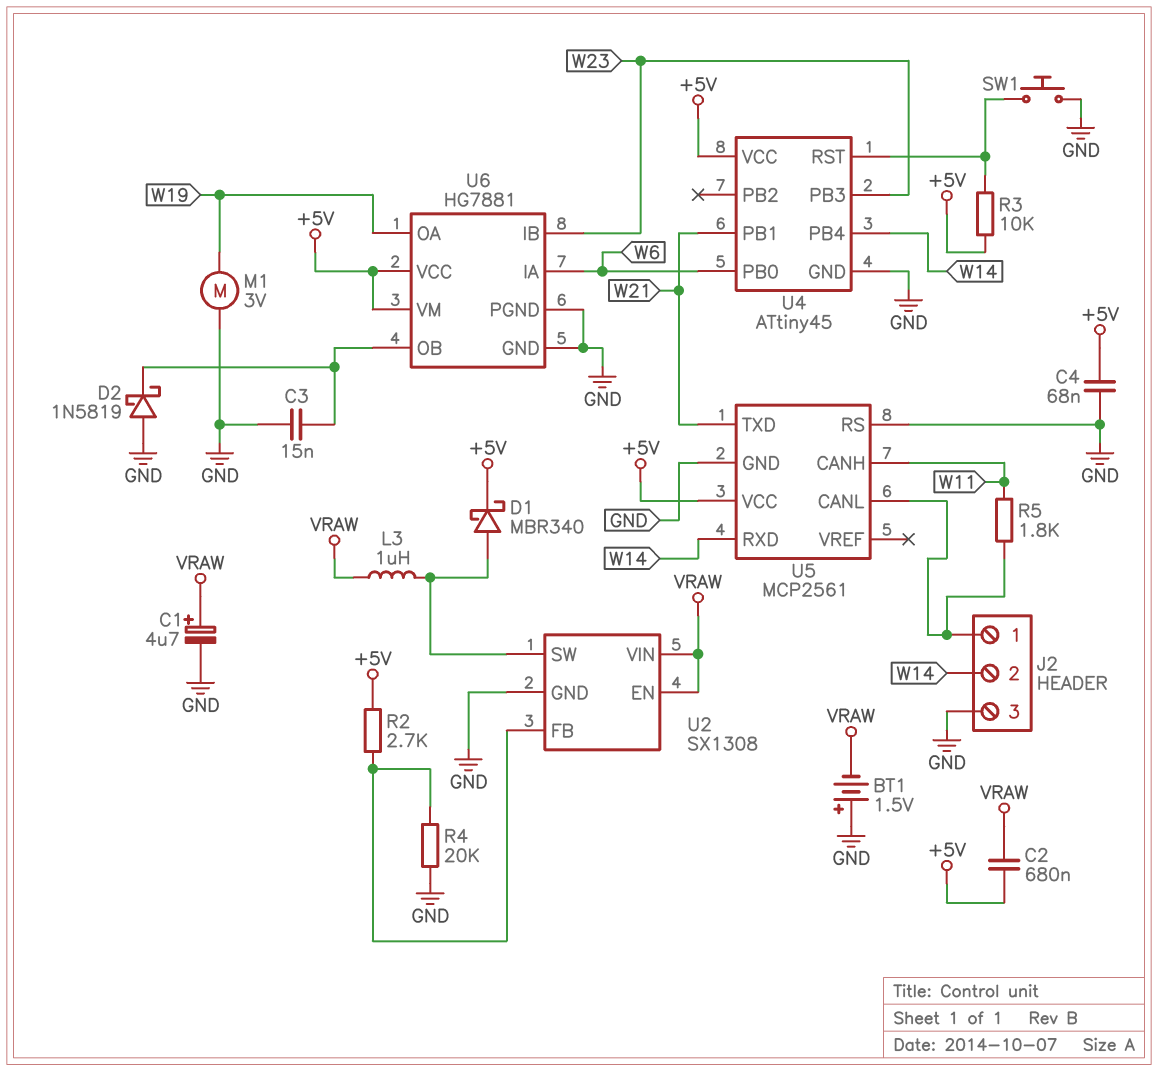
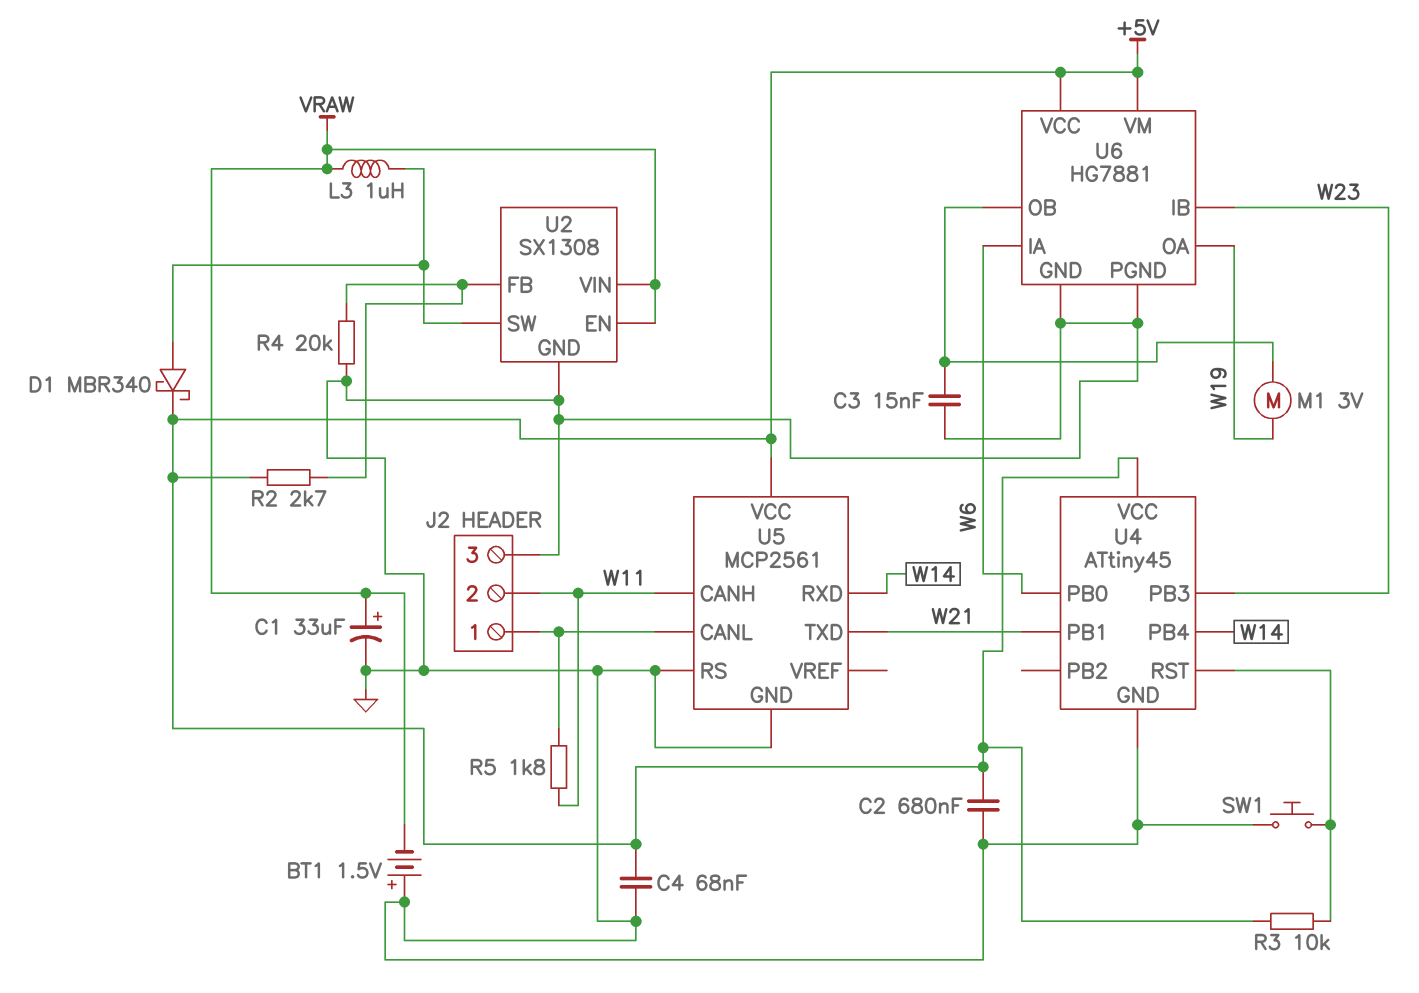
C1: 4.7uF (plus VRAW, minus GND) -> 33uF (plus VRAW, minus GND)
C2: 680nF (+5V, VRAW) -> 680nF (+5V, GND)
D2: schottky 1N5819 (A GND, K U6/OB) -> none
J2 pin 2: W14 -> W11
M1: motor 3V (GND, W19) -> motor 3V (U6/OB, W19)

